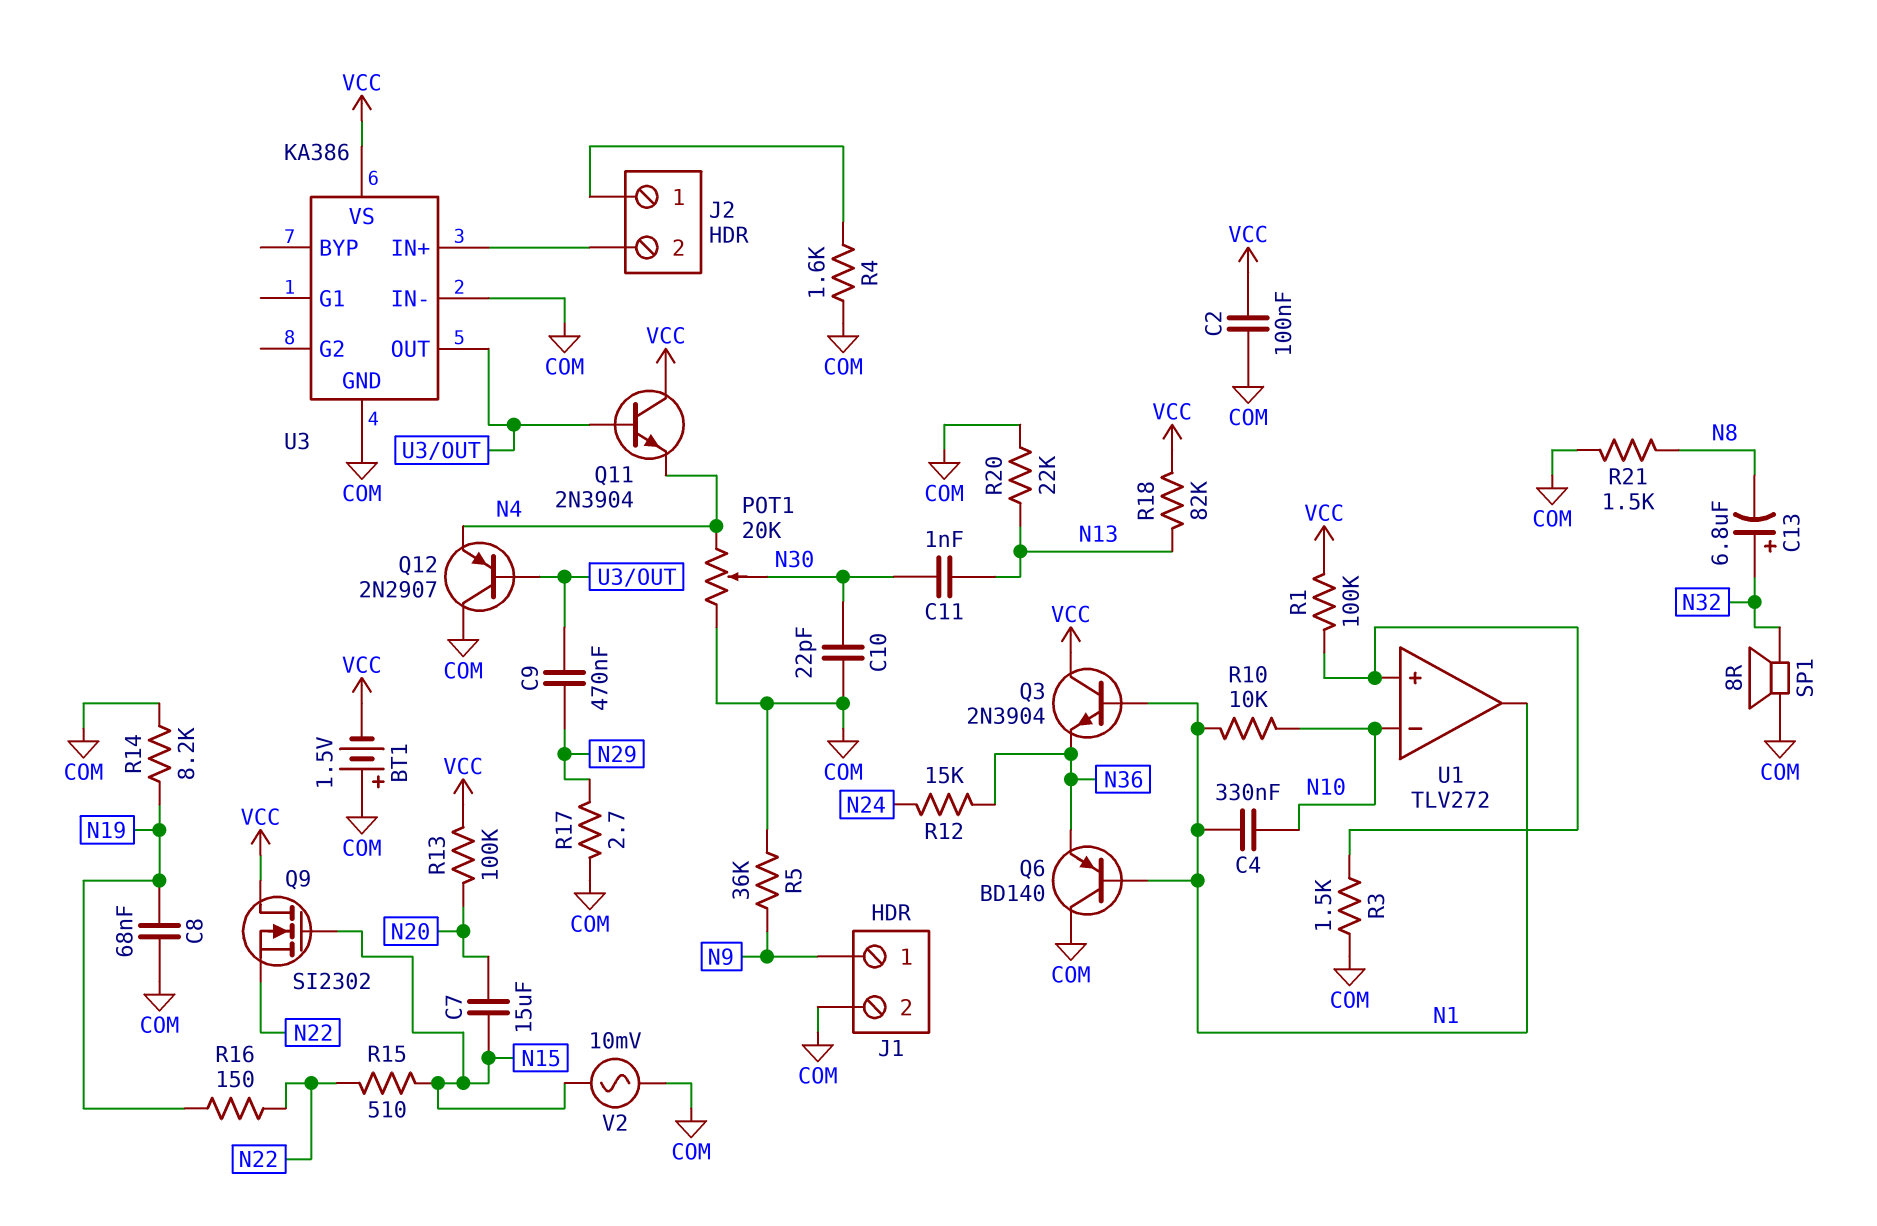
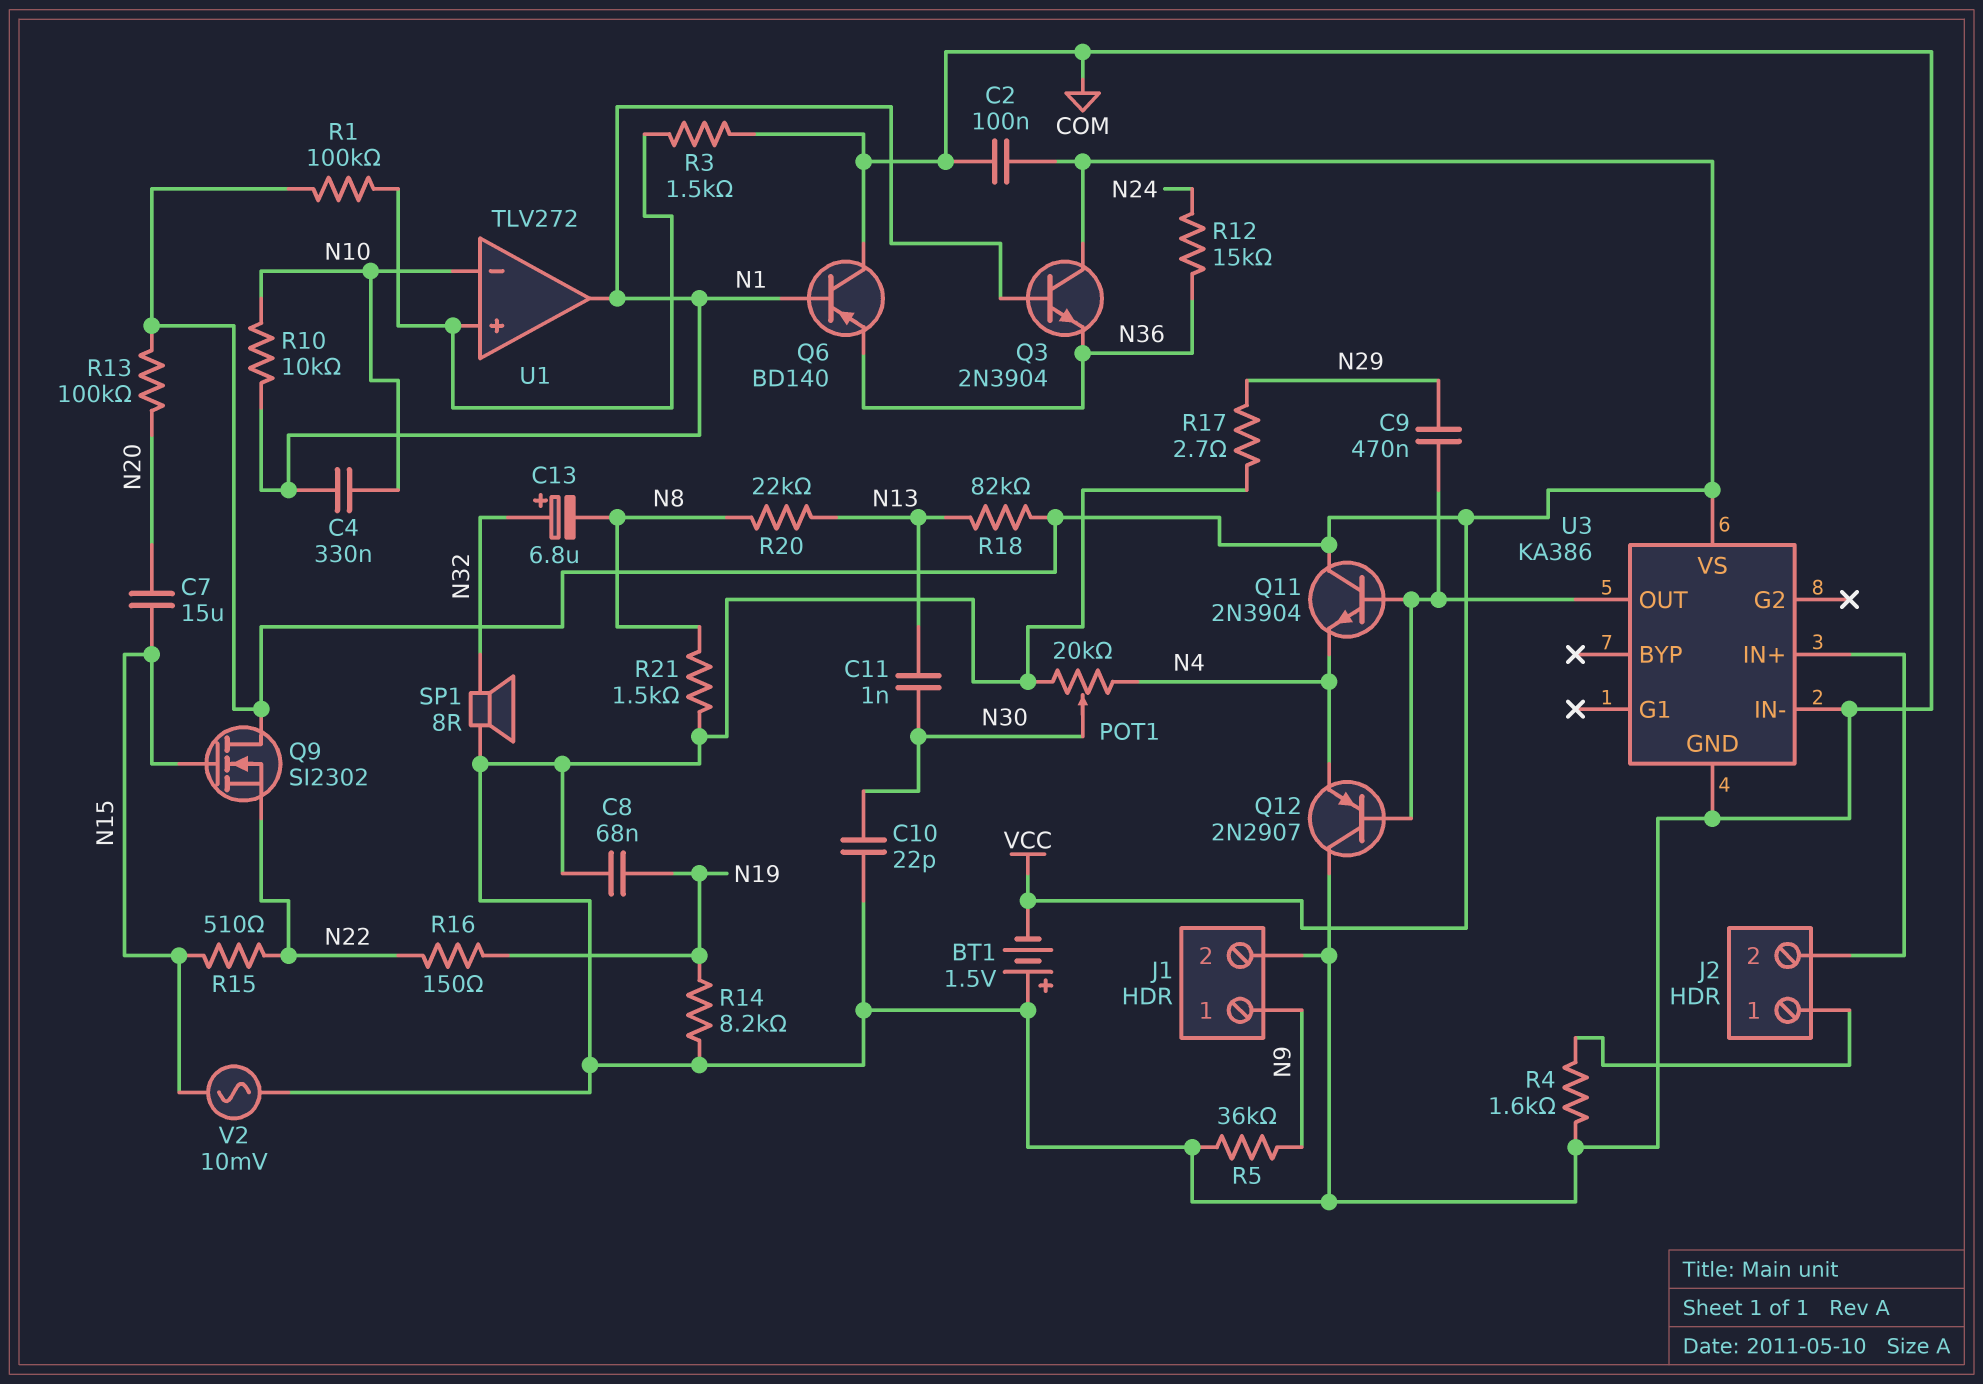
R20: 22k (COM, N13) -> 22k (N8, N13)

